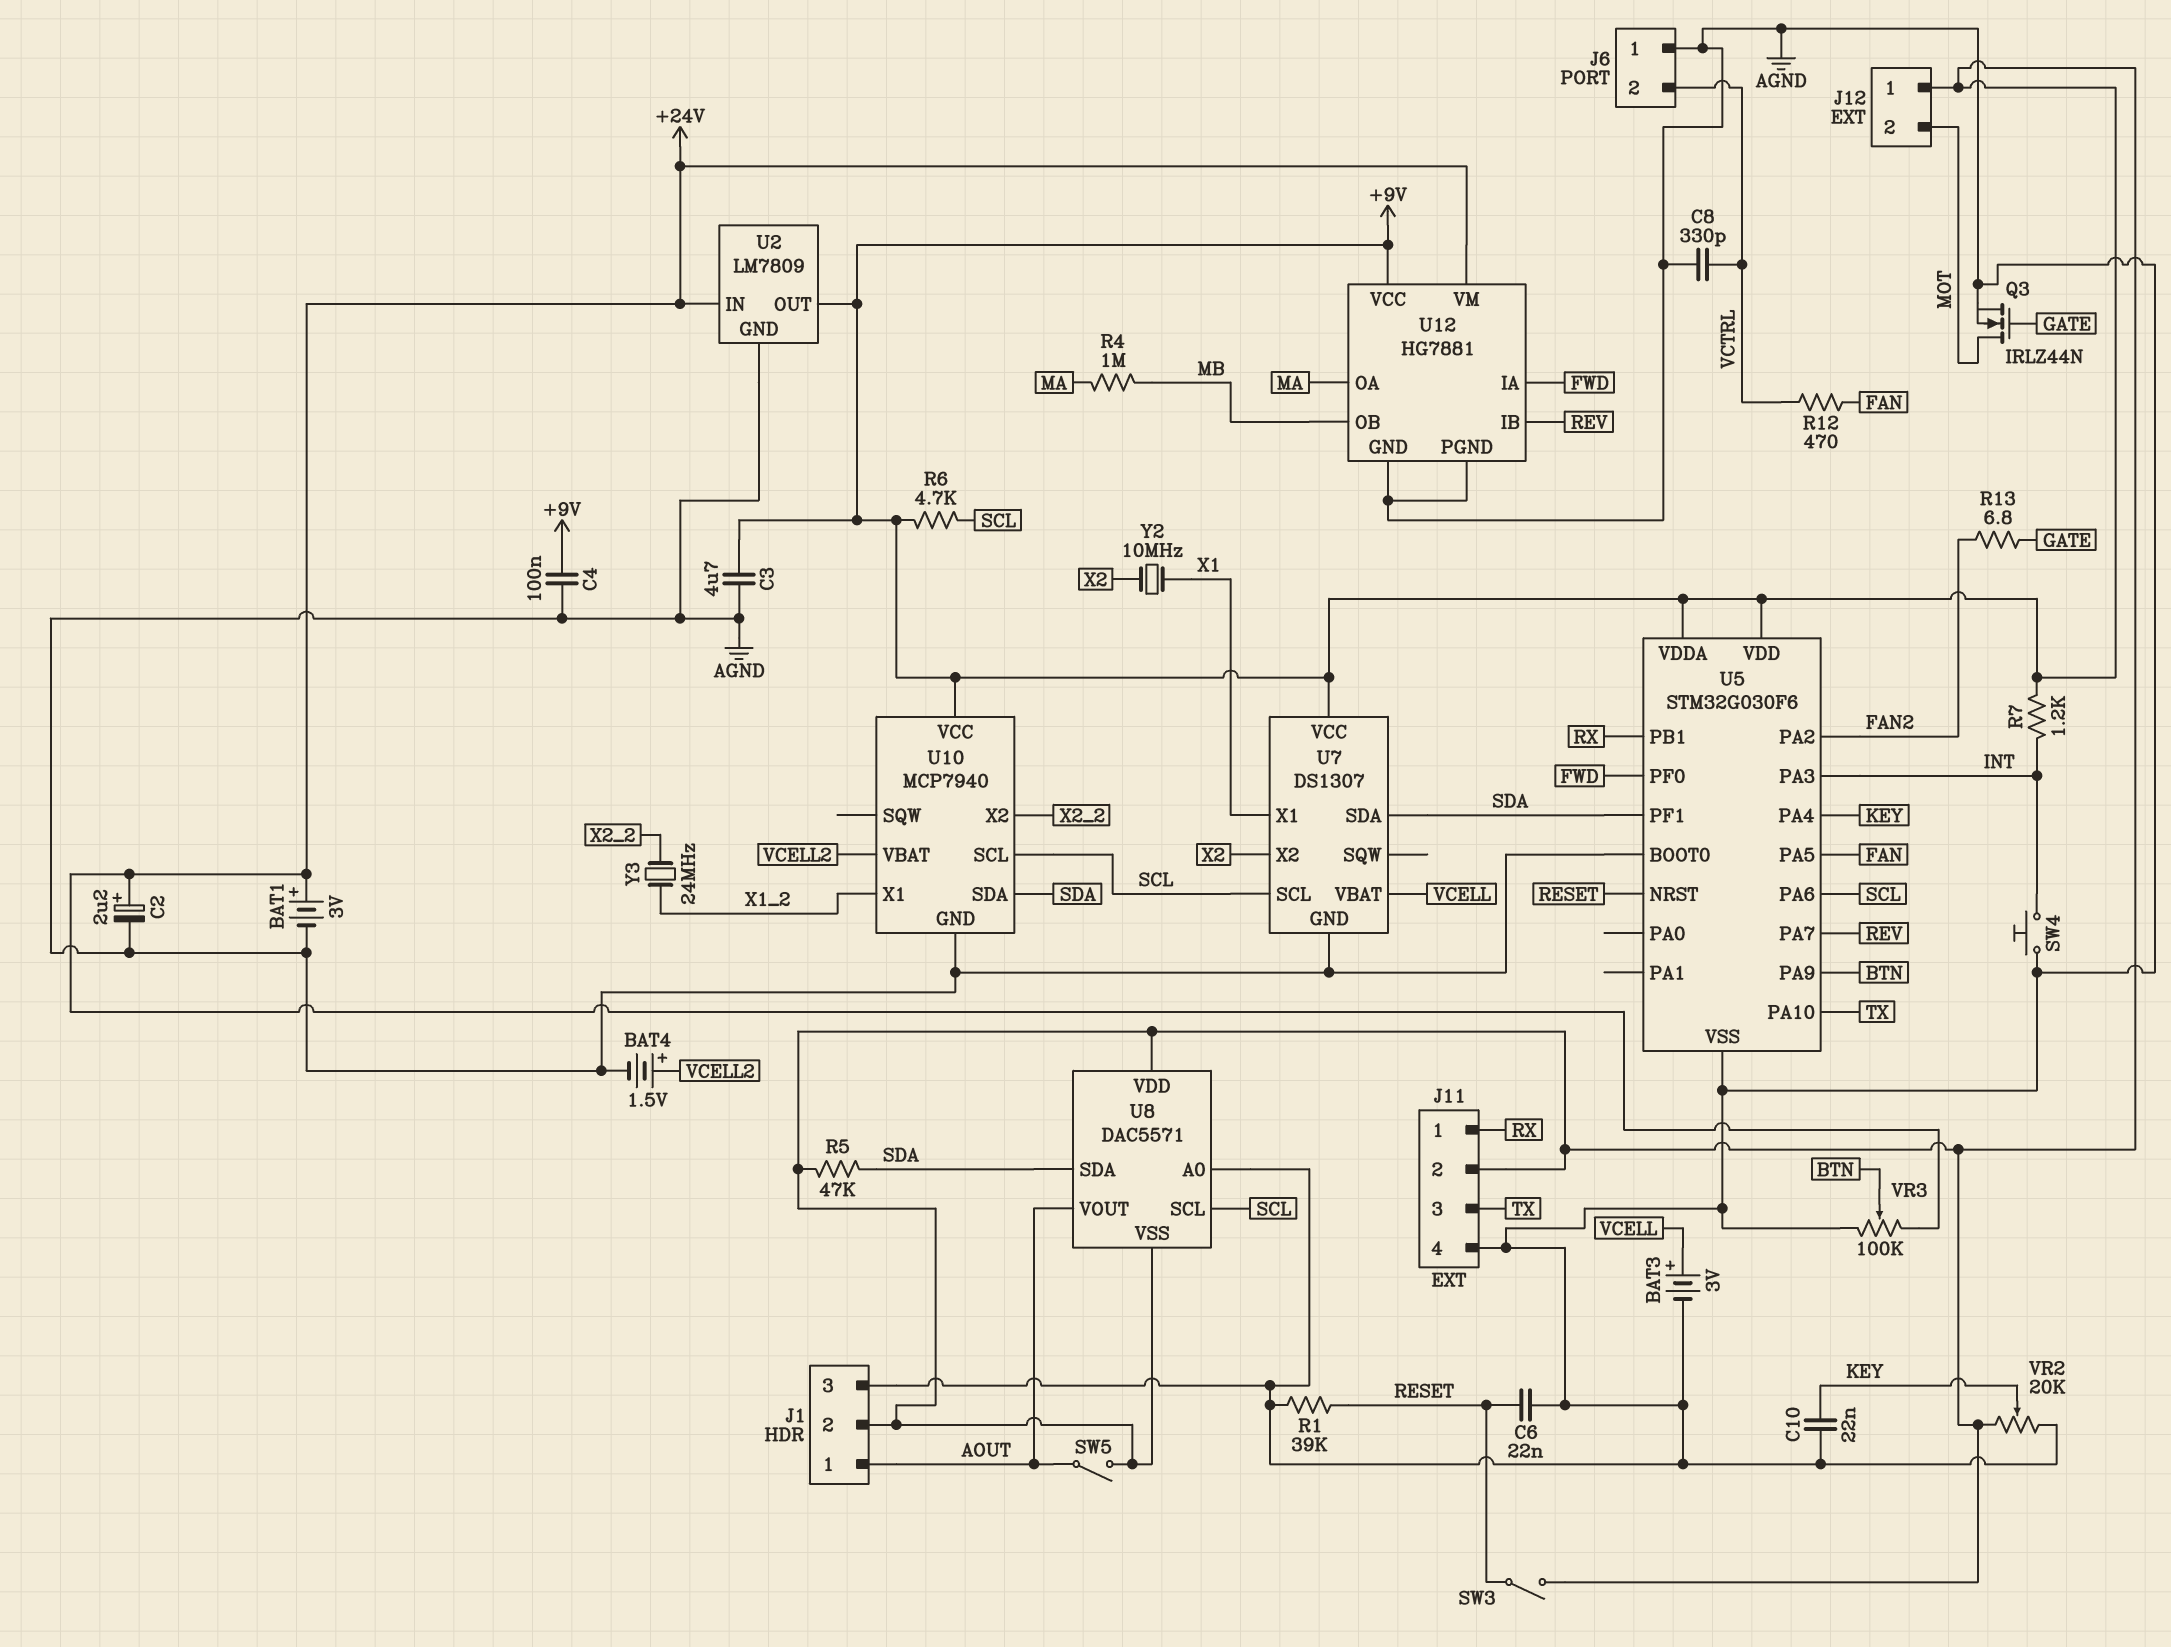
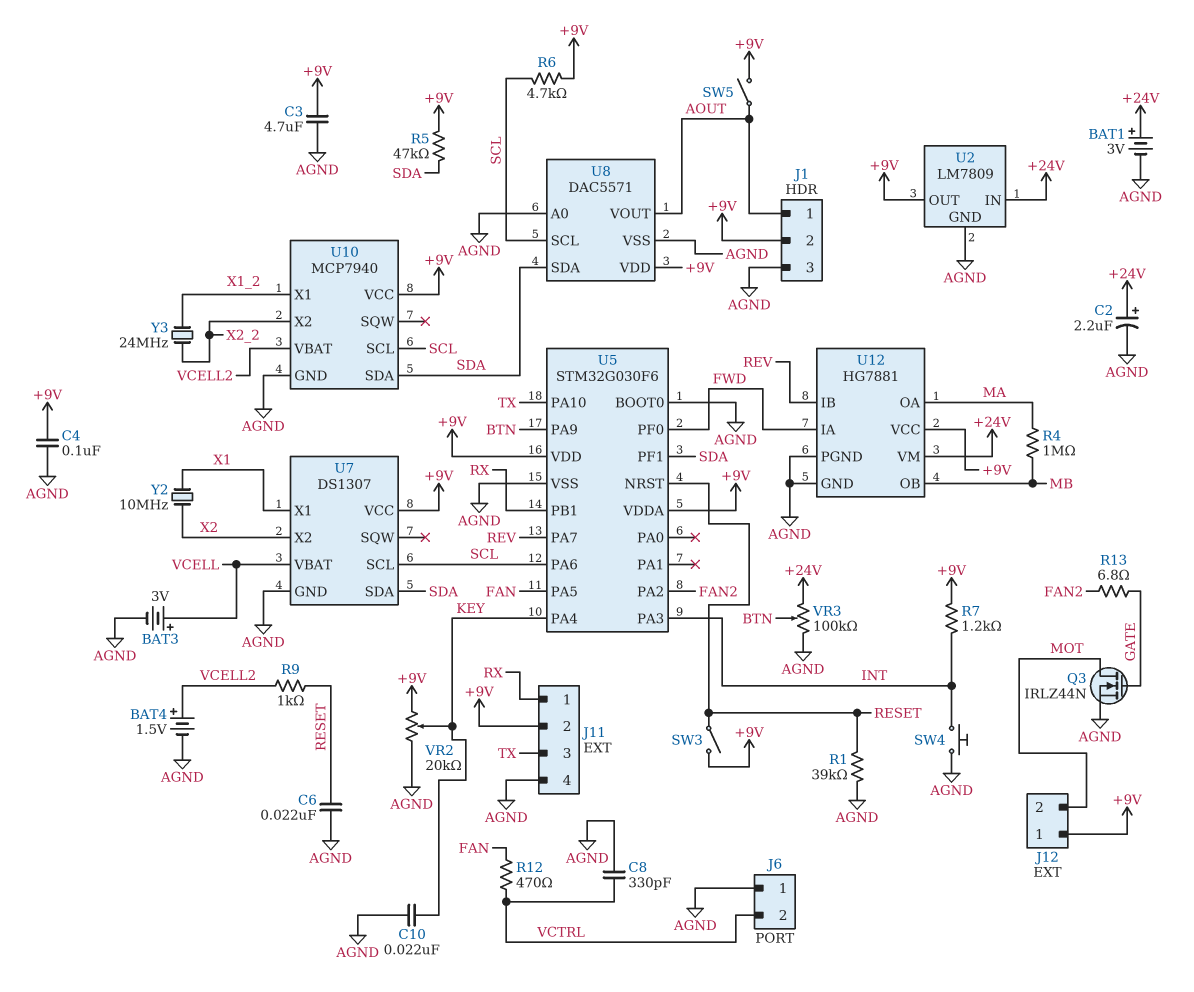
R9: none -> 1k (RESET, VCELL2)
U8 pin VSS: +9V -> AGND

